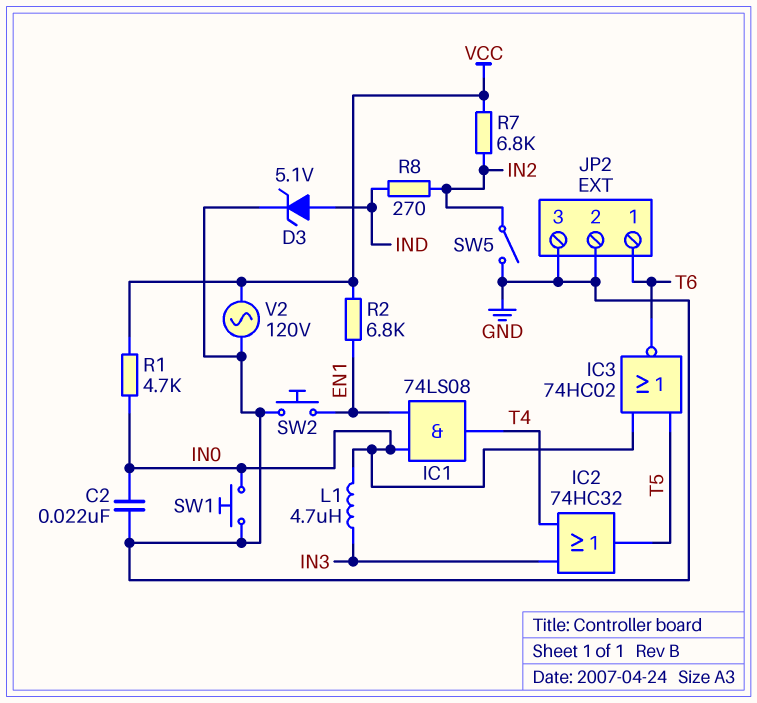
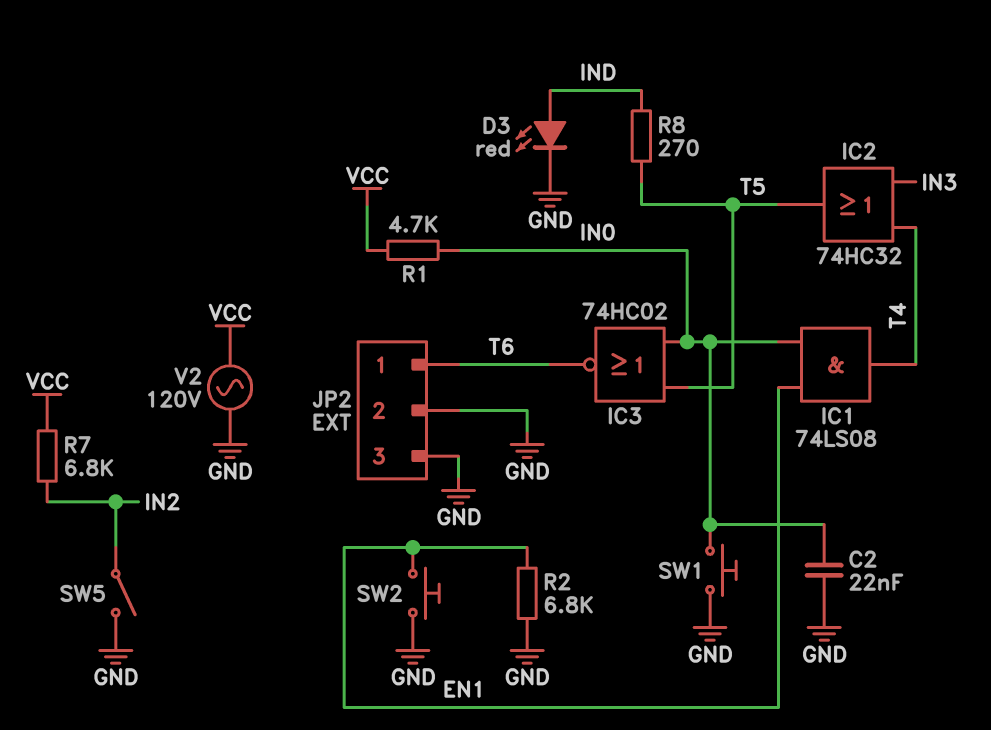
D3: zener 5.1V (A IND, K GND) -> LED red (A IND, K GND)
L1: 4.7uH (IN0, IN3) -> none
R2: 6.8k (EN1, VCC) -> 6.8k (EN1, GND)
R8: 270 (IN2, IND) -> 270 (IND, T5)

